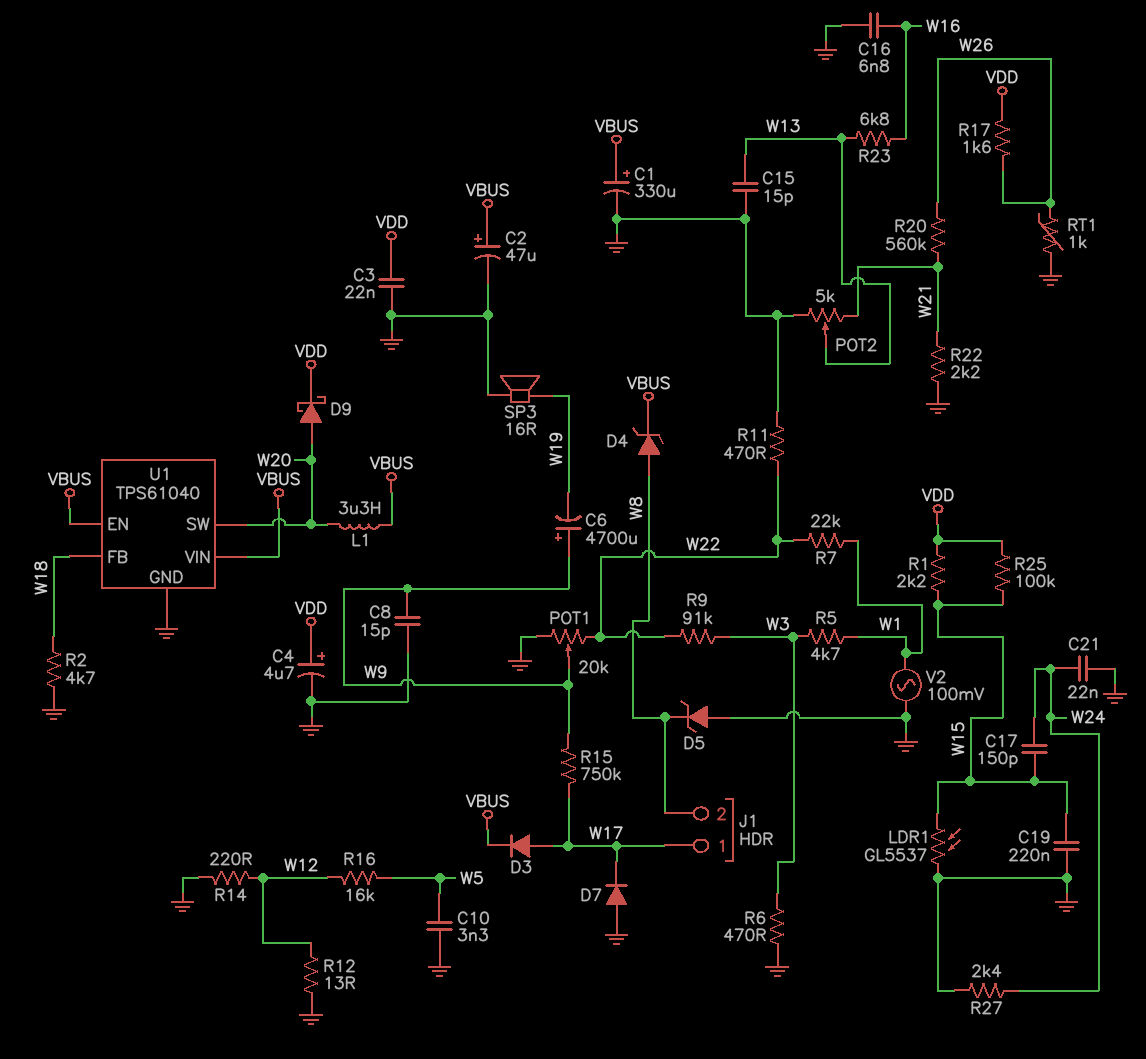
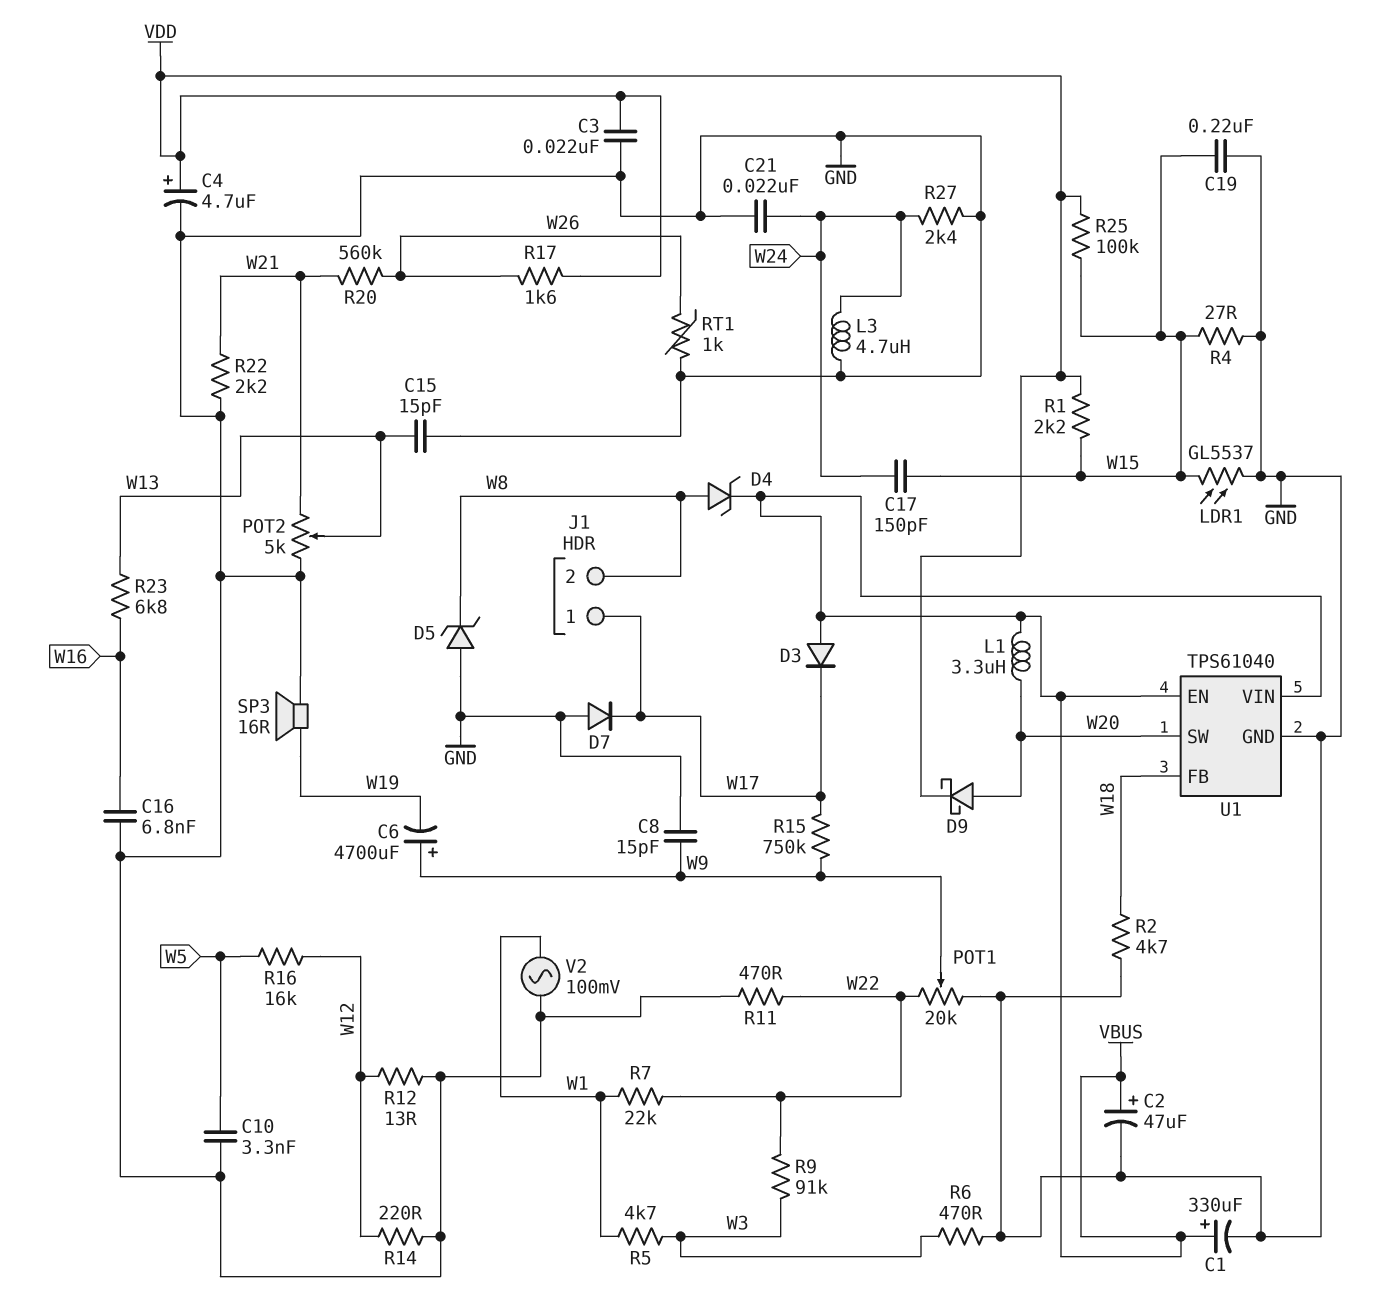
D3: diode (A W17, K VBUS) -> diode (A VBUS, K W17)
L3: none -> 4.7uH (GND, W24)
R4: none -> 27 (GND, W15)

